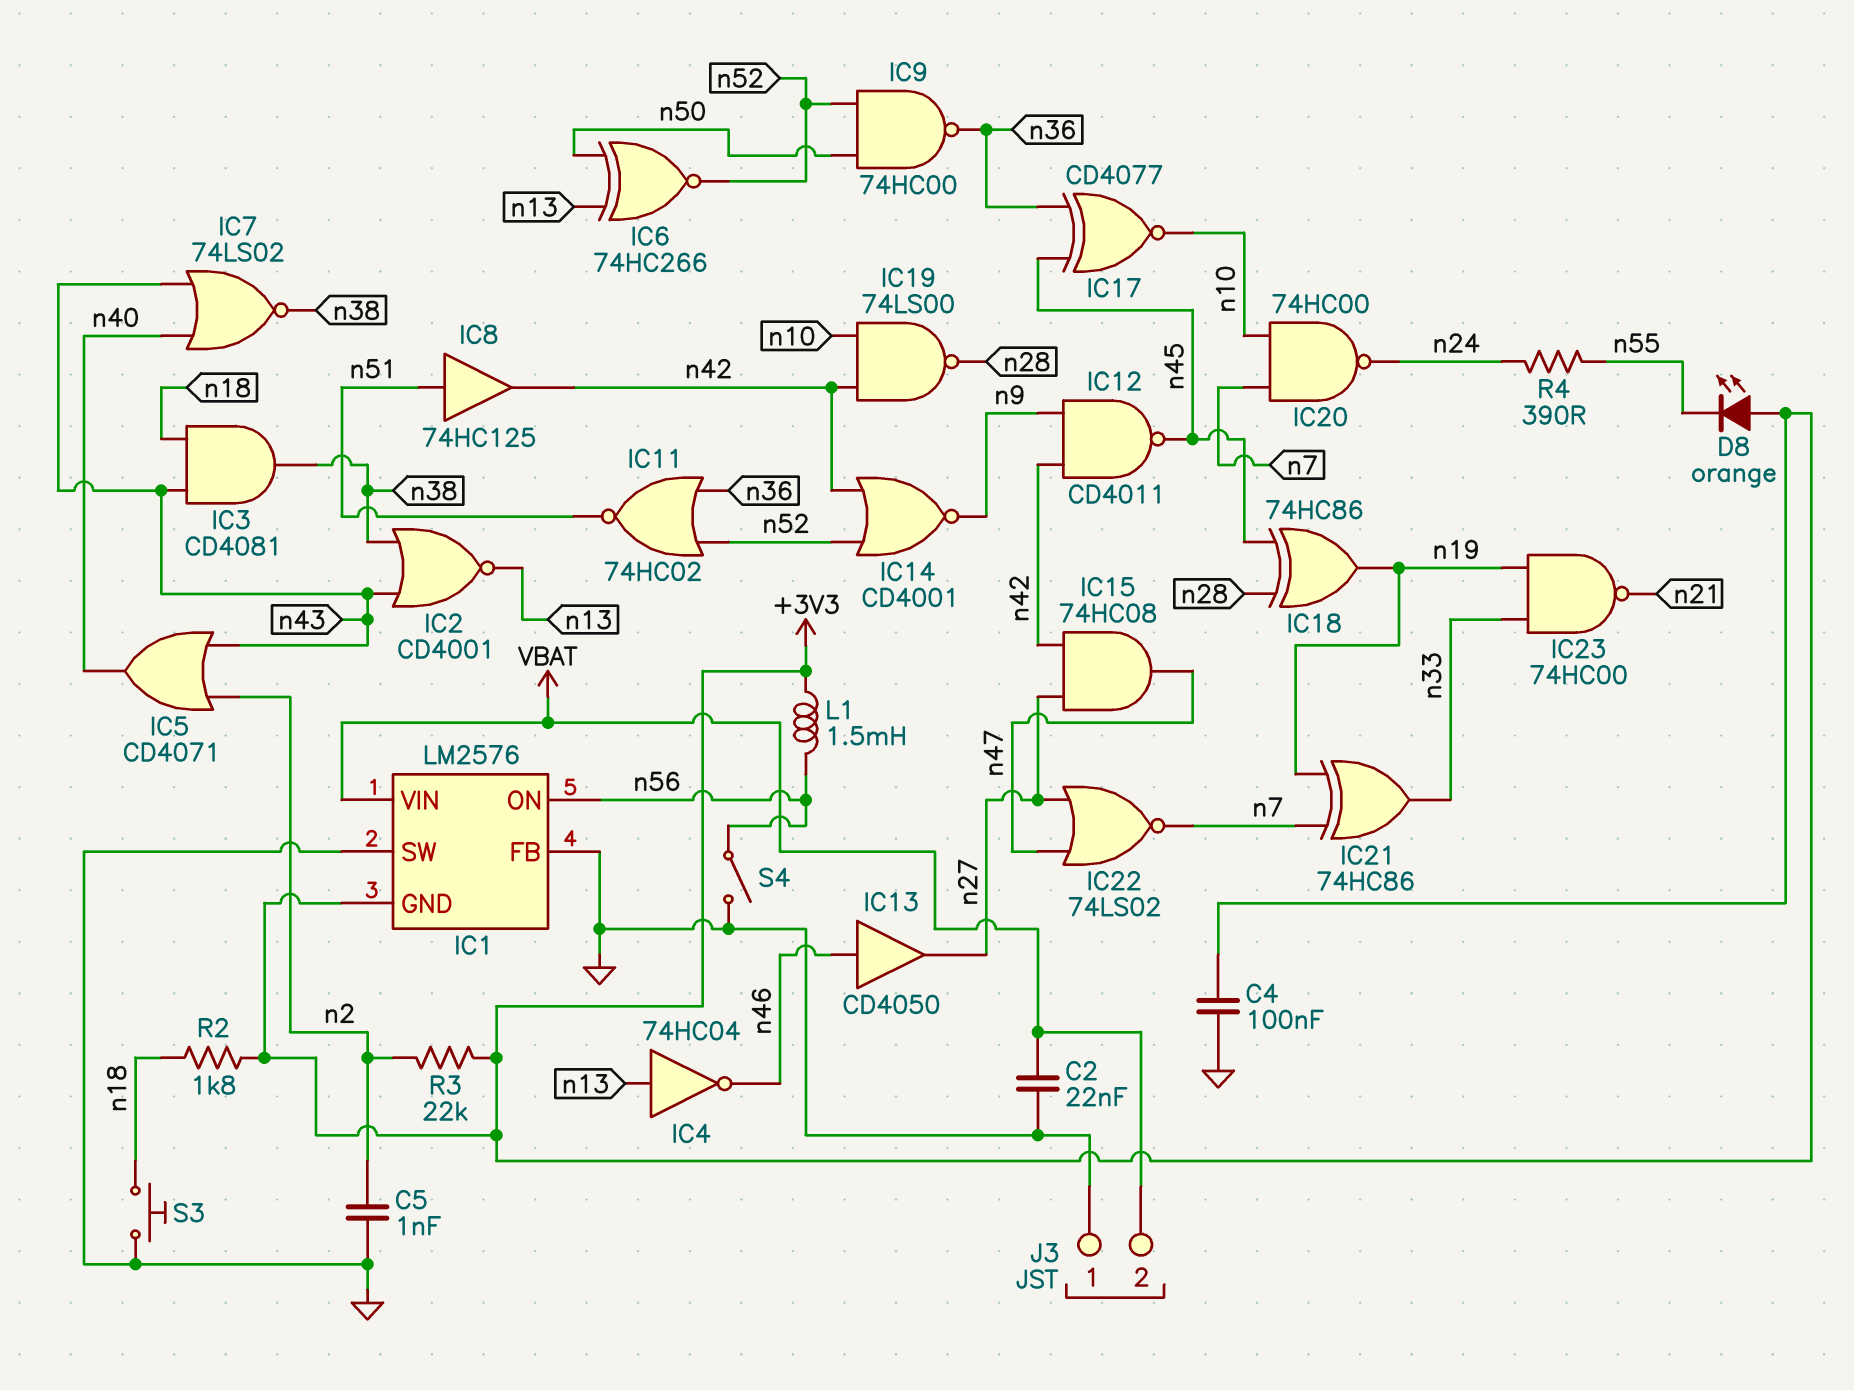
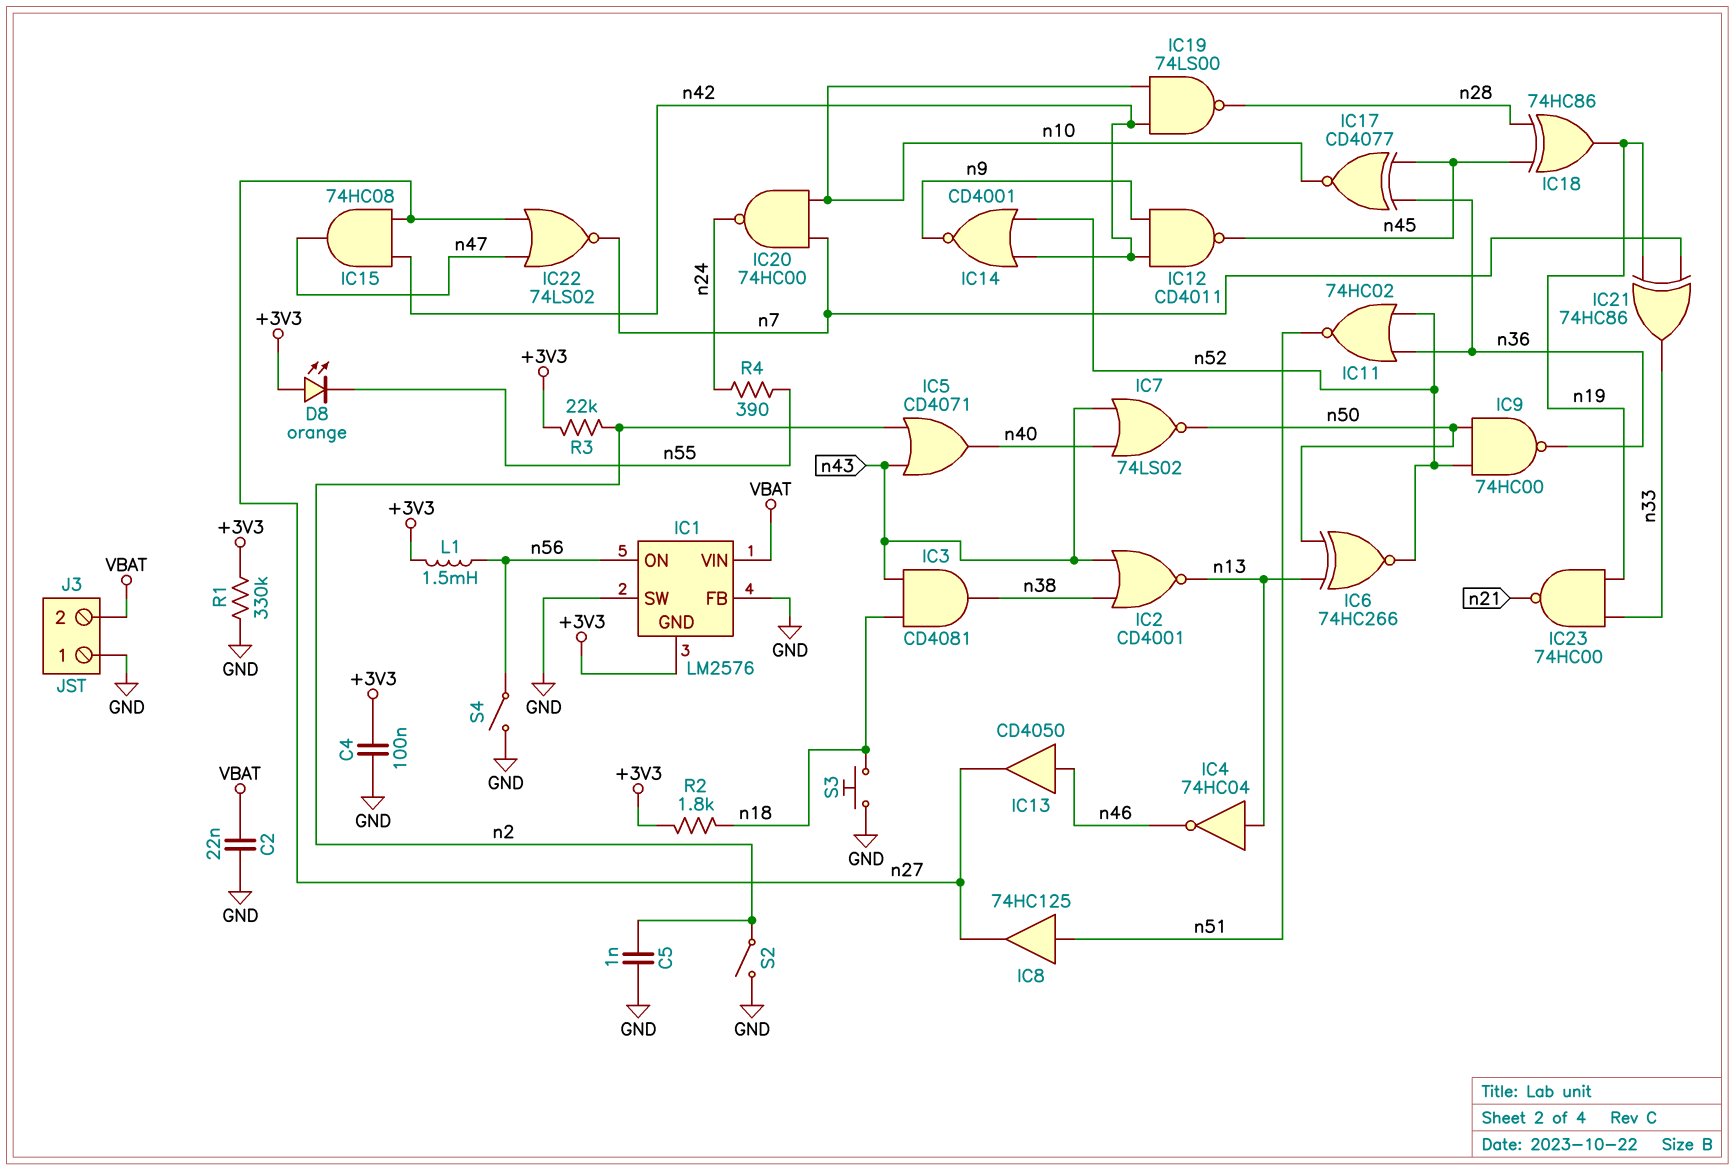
IC7: NOR 74LS02 (in n40, in n43, out n38) -> NOR 74LS02 (in n40, in n43, out n50)
IC8: buffer 74HC125 (in n51, out n42) -> buffer 74HC125 (in n51, out n27)
R1: none -> 330k (+3V3, GND)
S2: none -> switch (GND, n2)

